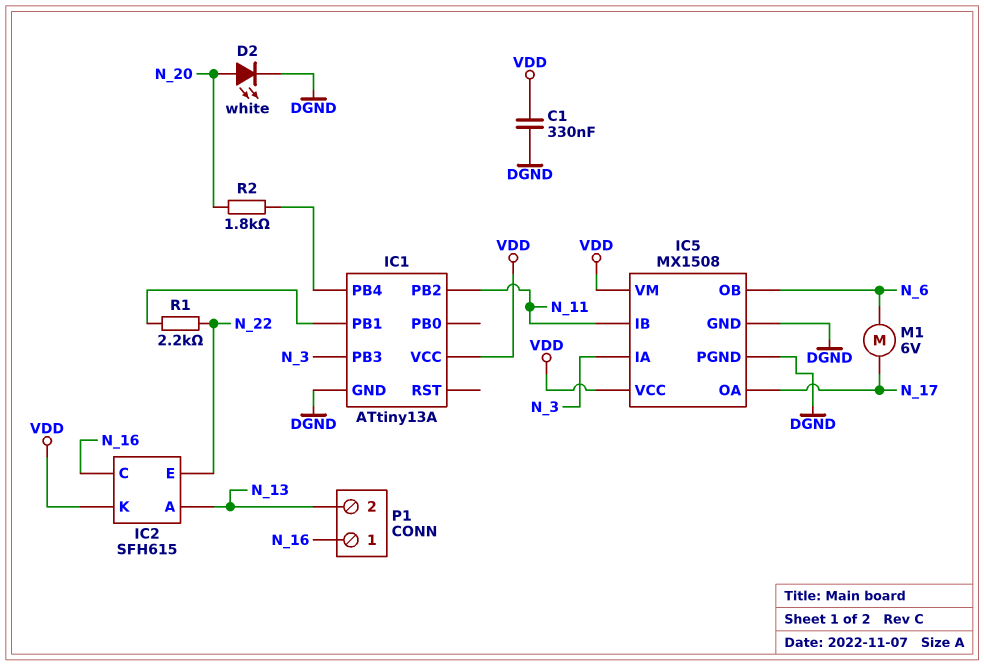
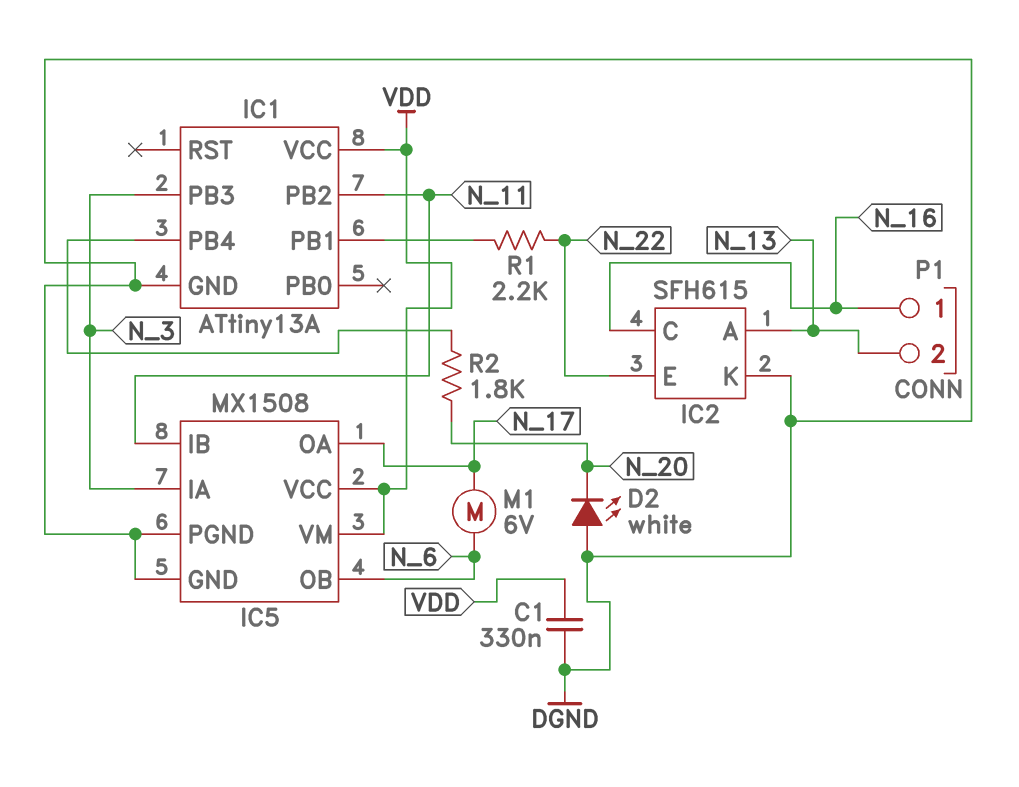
D2: LED white (A N_20, K DGND) -> LED white (A DGND, K N_20)
IC2 pin K: VDD -> DGND

